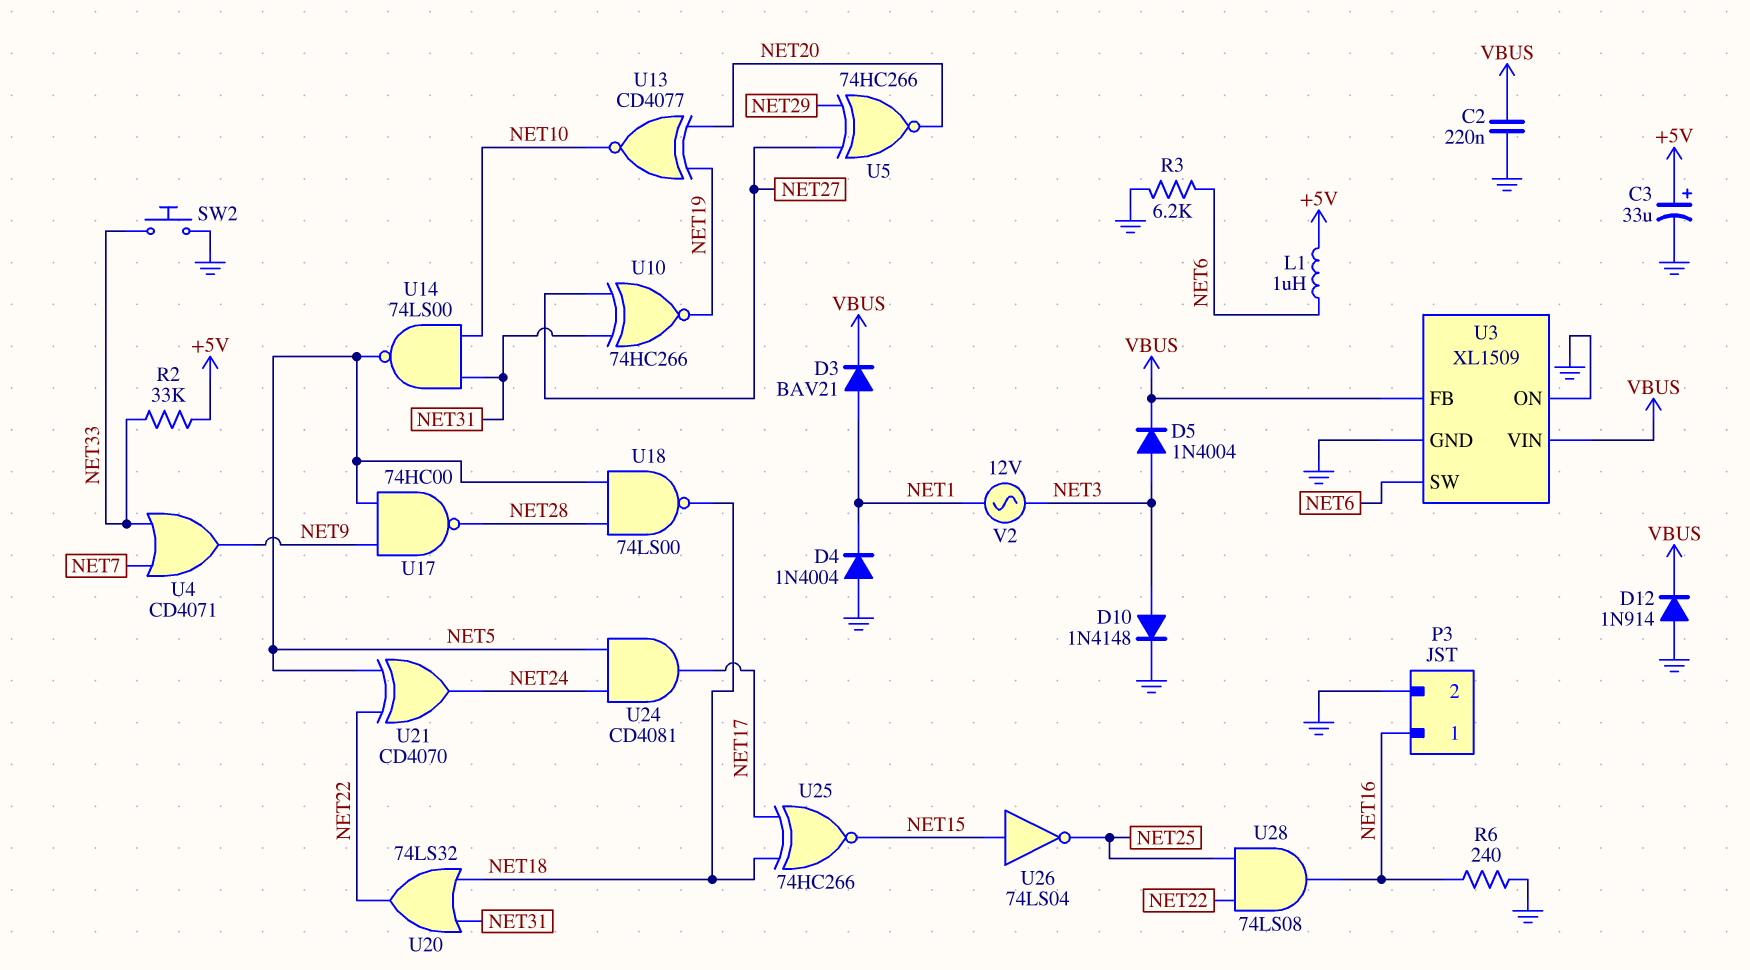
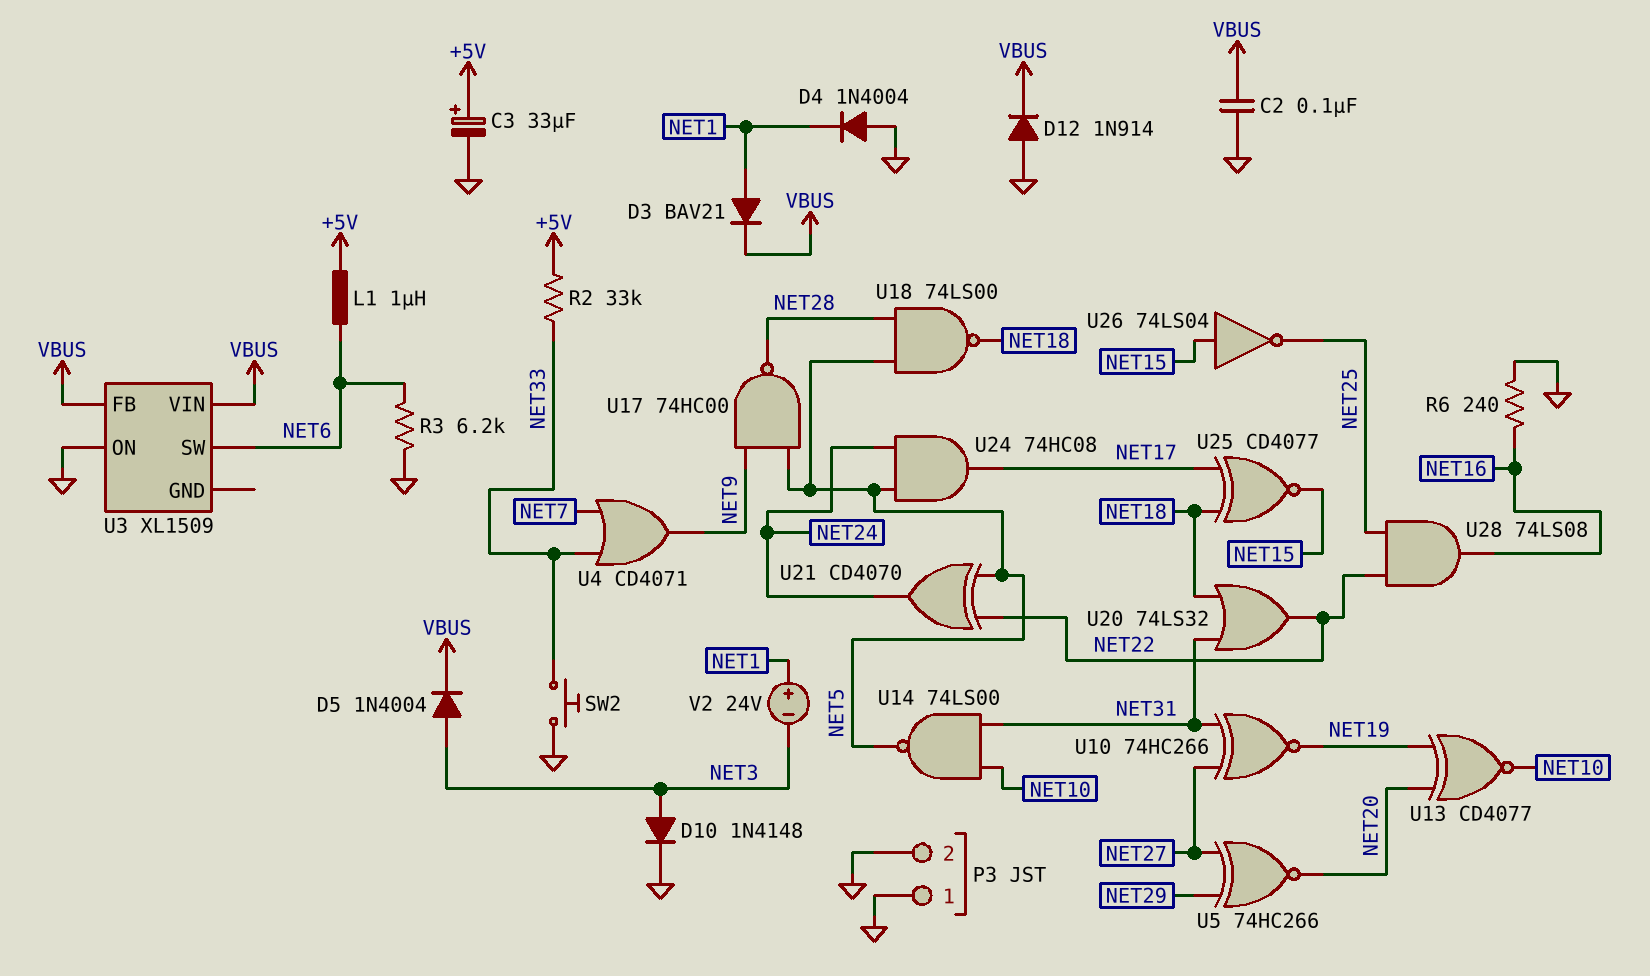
C2: 220nF (GND, VBUS) -> 100nF (GND, VBUS)
P3 pin 1: NET16 -> GND
U3 pin GND: GND -> none
U24: AND CD4081 (in NET5, in NET24, out NET17) -> AND 74HC08 (in NET5, in NET24, out NET17)
U25: XNOR 74HC266 (in NET17, in NET18, out NET15) -> XNOR CD4077 (in NET17, in NET18, out NET15)
V2: AC 12V (NET1, NET3) -> 24V (plus NET1, minus NET3)

